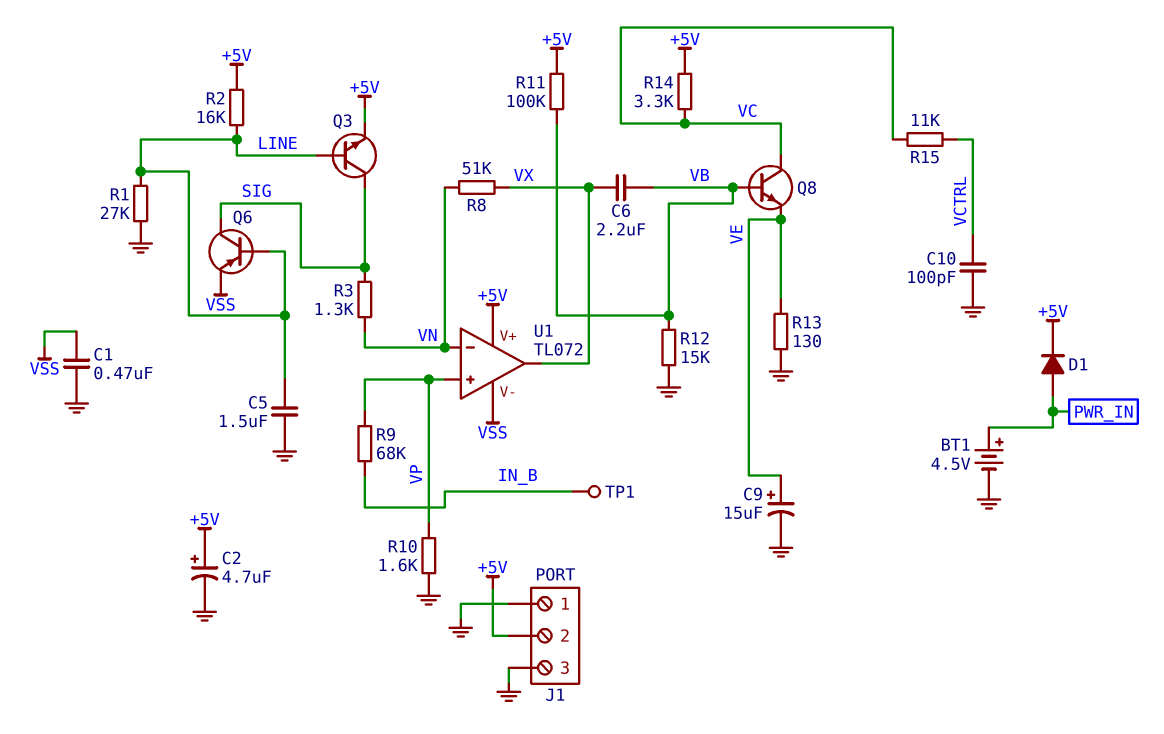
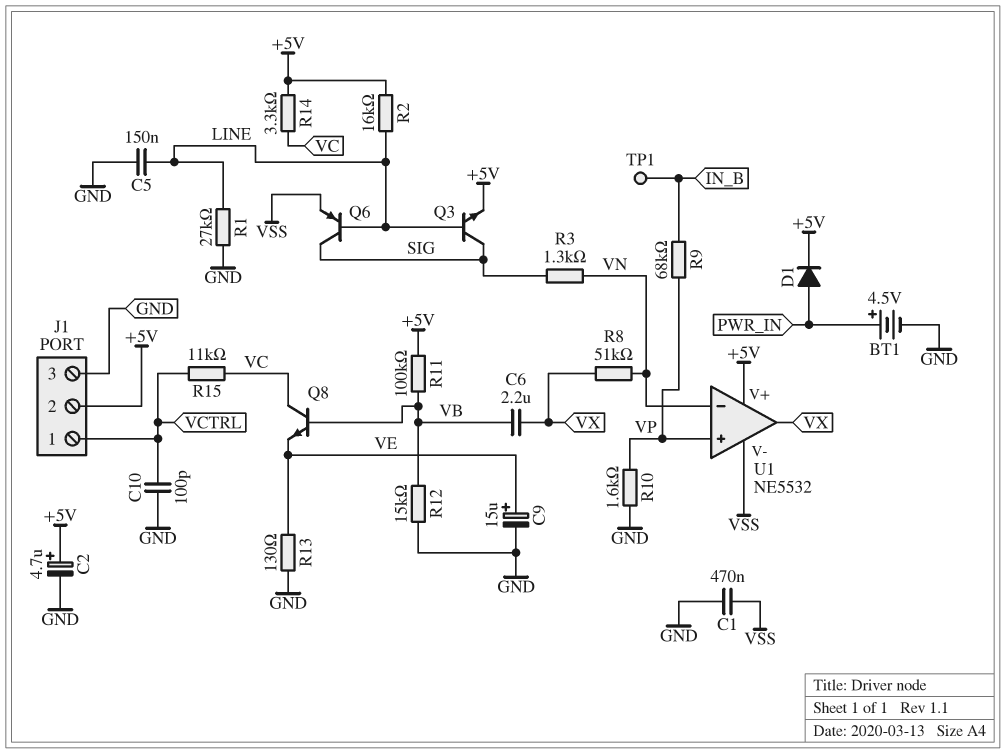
C5: 1.5uF (GND, LINE) -> 150nF (GND, LINE)
J1 pin 1: GND -> VCTRL
U1: TL072 -> NE5532

